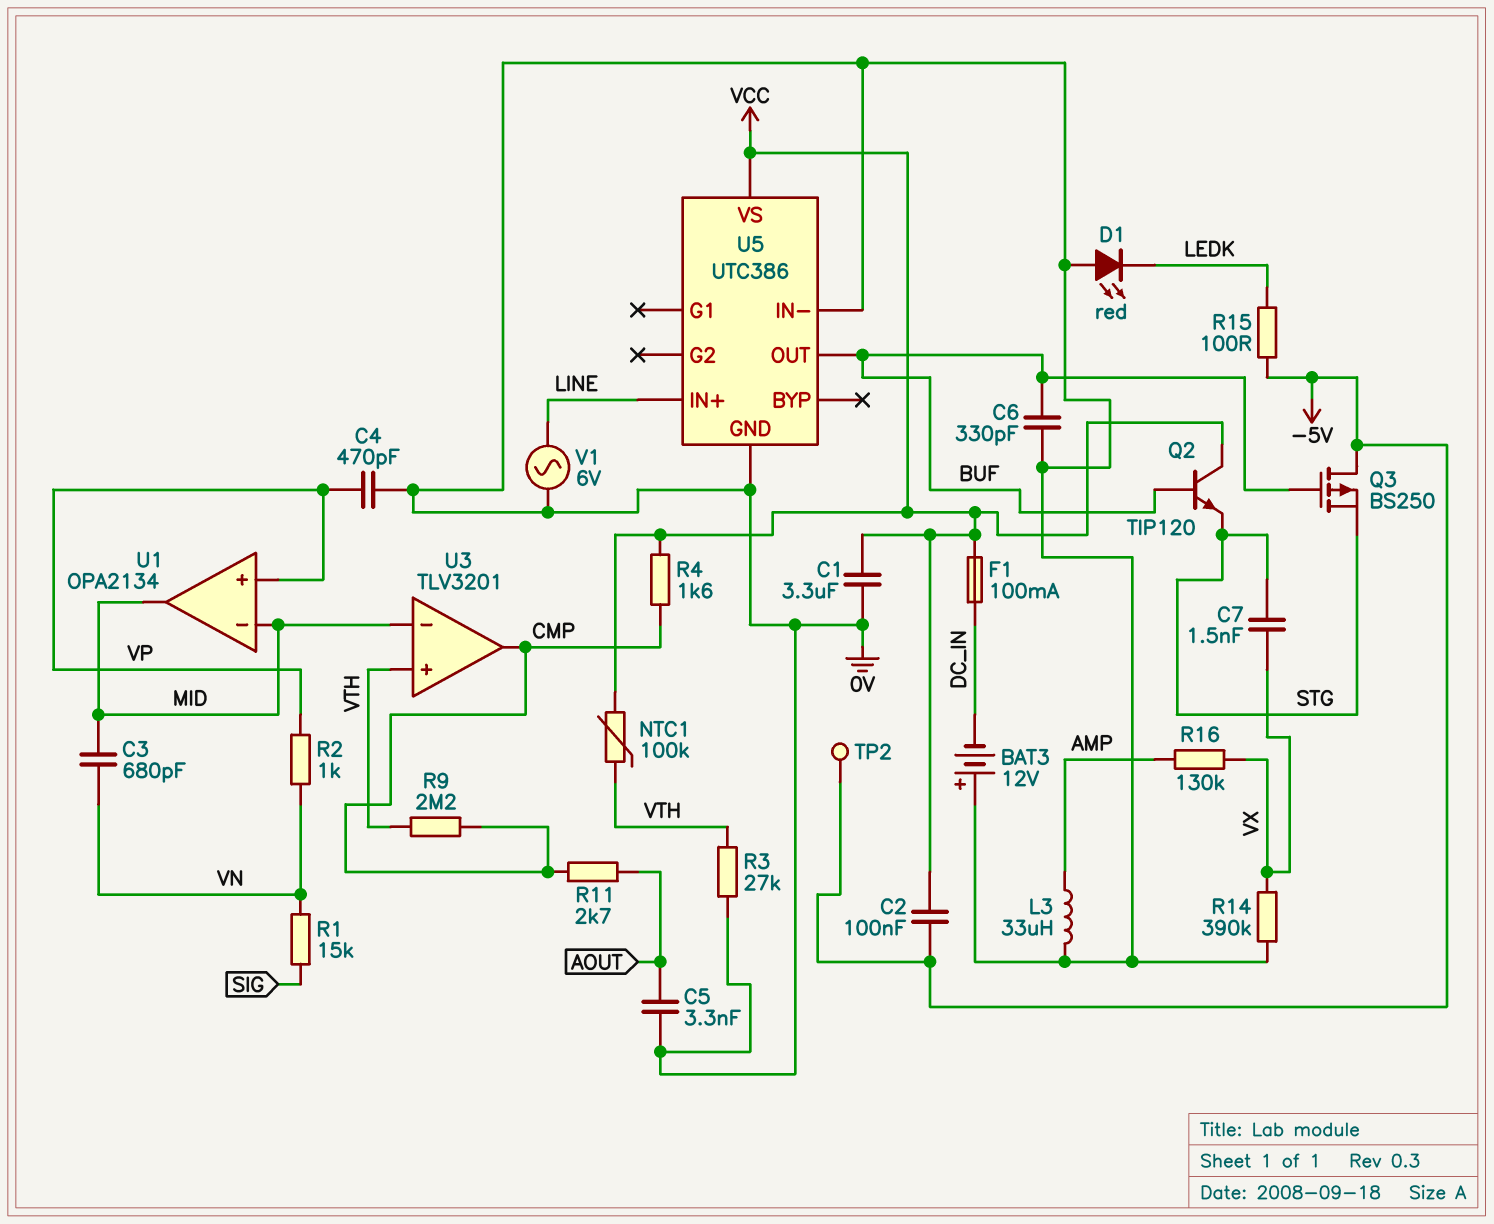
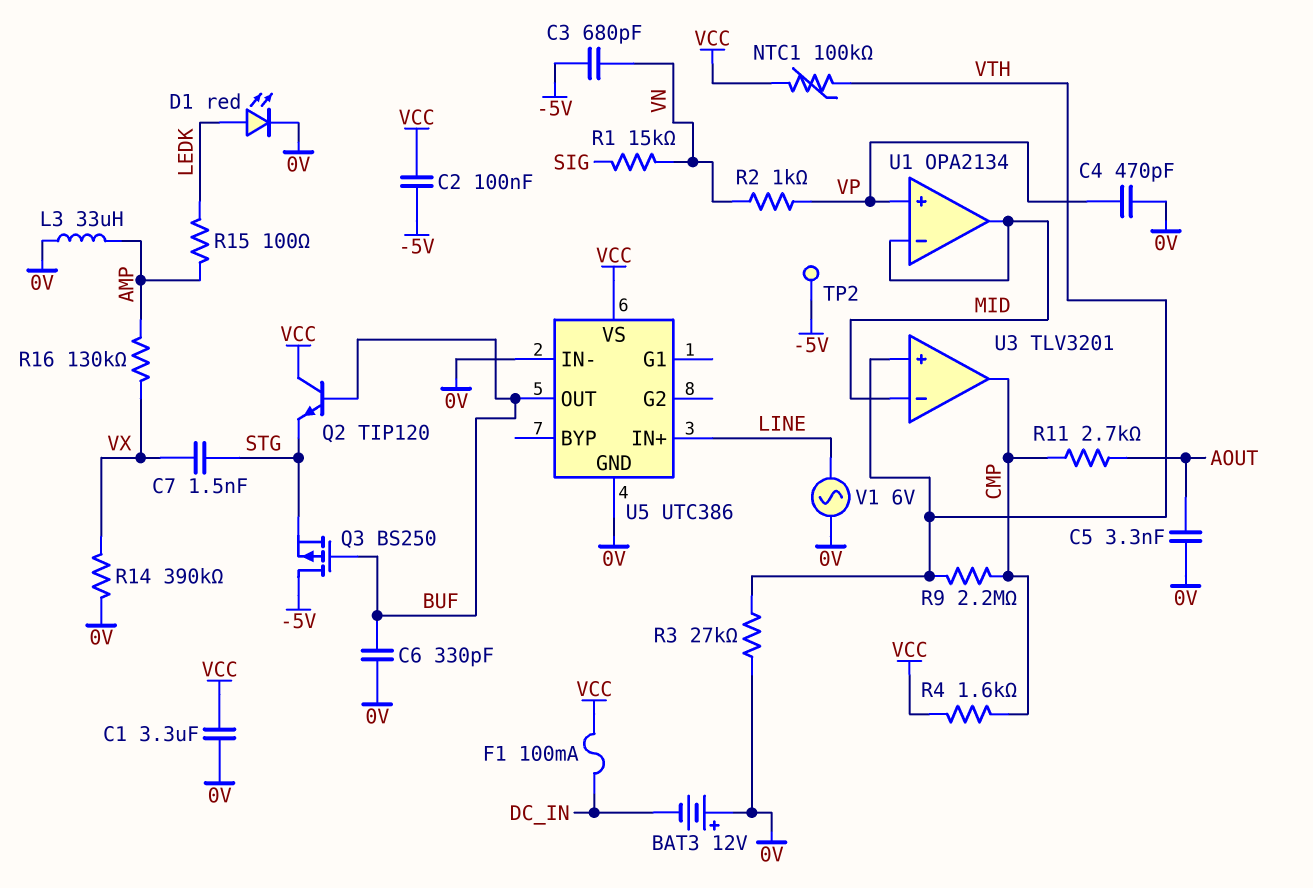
C3: 680pF (MID, VN) -> 680pF (-5V, VN)
D1: LED red (A 0V, K LEDK) -> LED red (A LEDK, K 0V)
R15: 100 (-5V, LEDK) -> 100 (AMP, LEDK)

